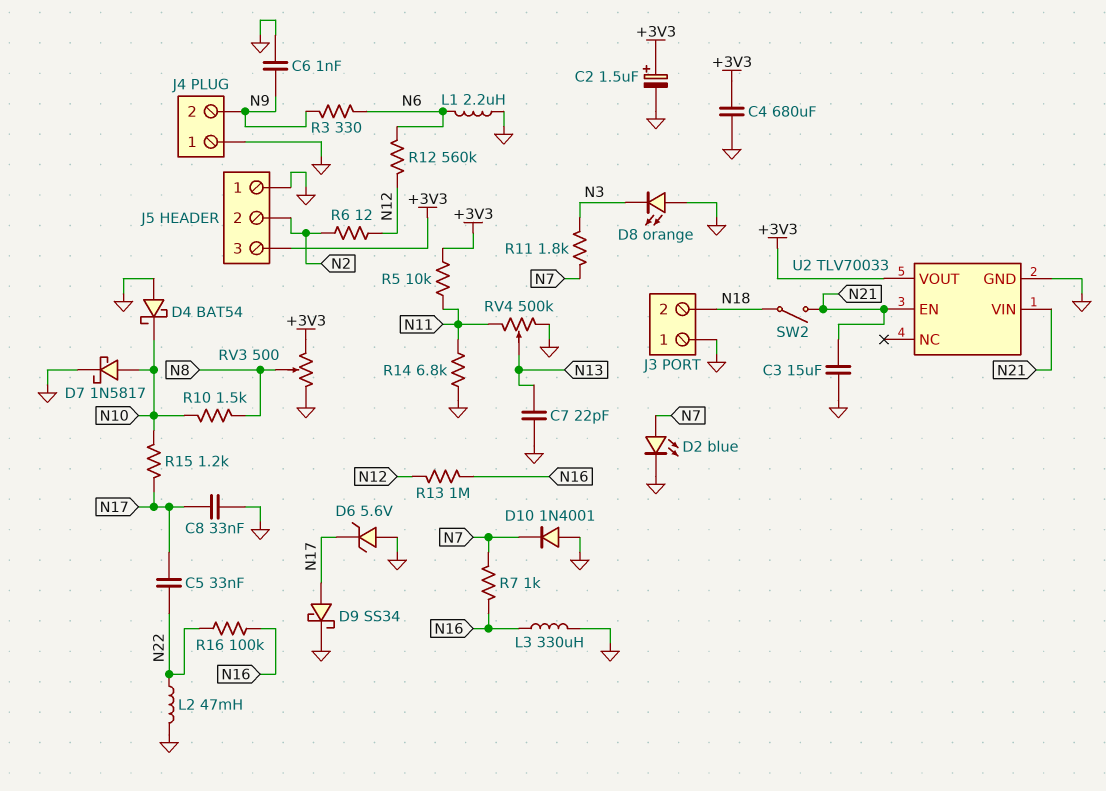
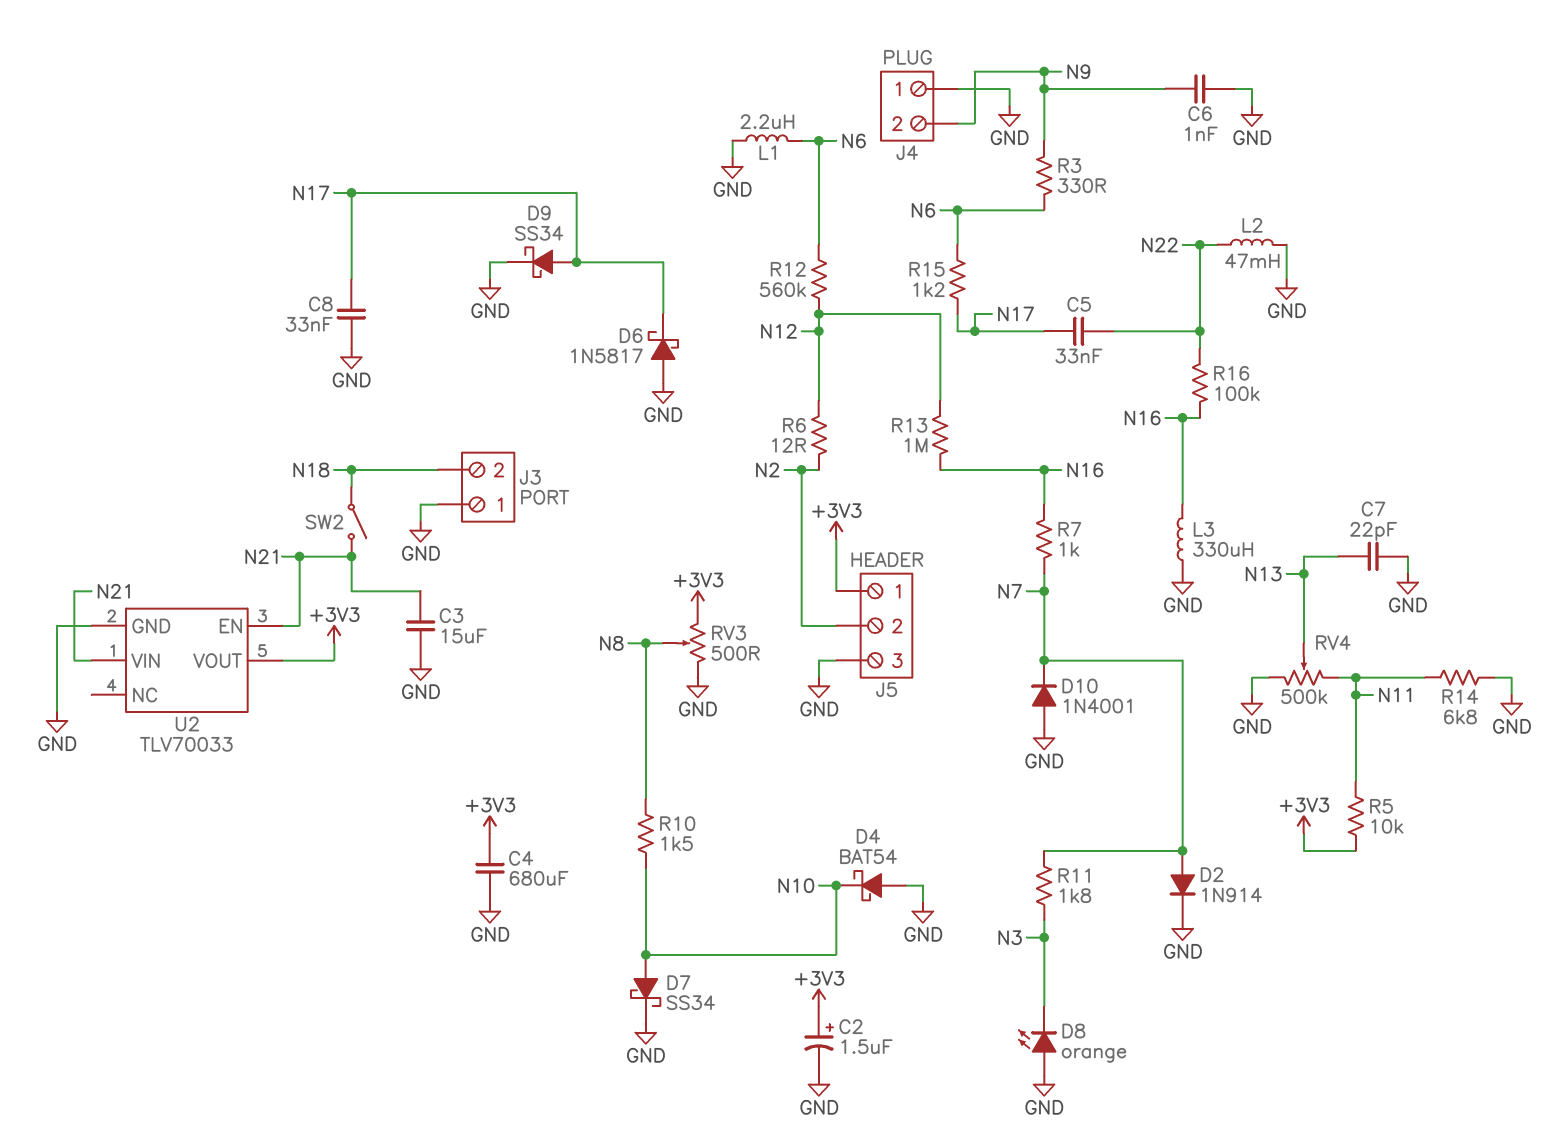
D2: LED blue (A N7, K GND) -> diode 1N914 (A N7, K GND)
D6: zener 5.6V (A GND, K N17) -> schottky 1N5817 (A GND, K N17)
D7: schottky 1N5817 (A N10, K GND) -> schottky SS34 (A N10, K GND)
J5 pin 1: GND -> +3V3
J5 pin 3: +3V3 -> GND
R15: 1.2k (N10, N17) -> 1.2k (N6, N17)

